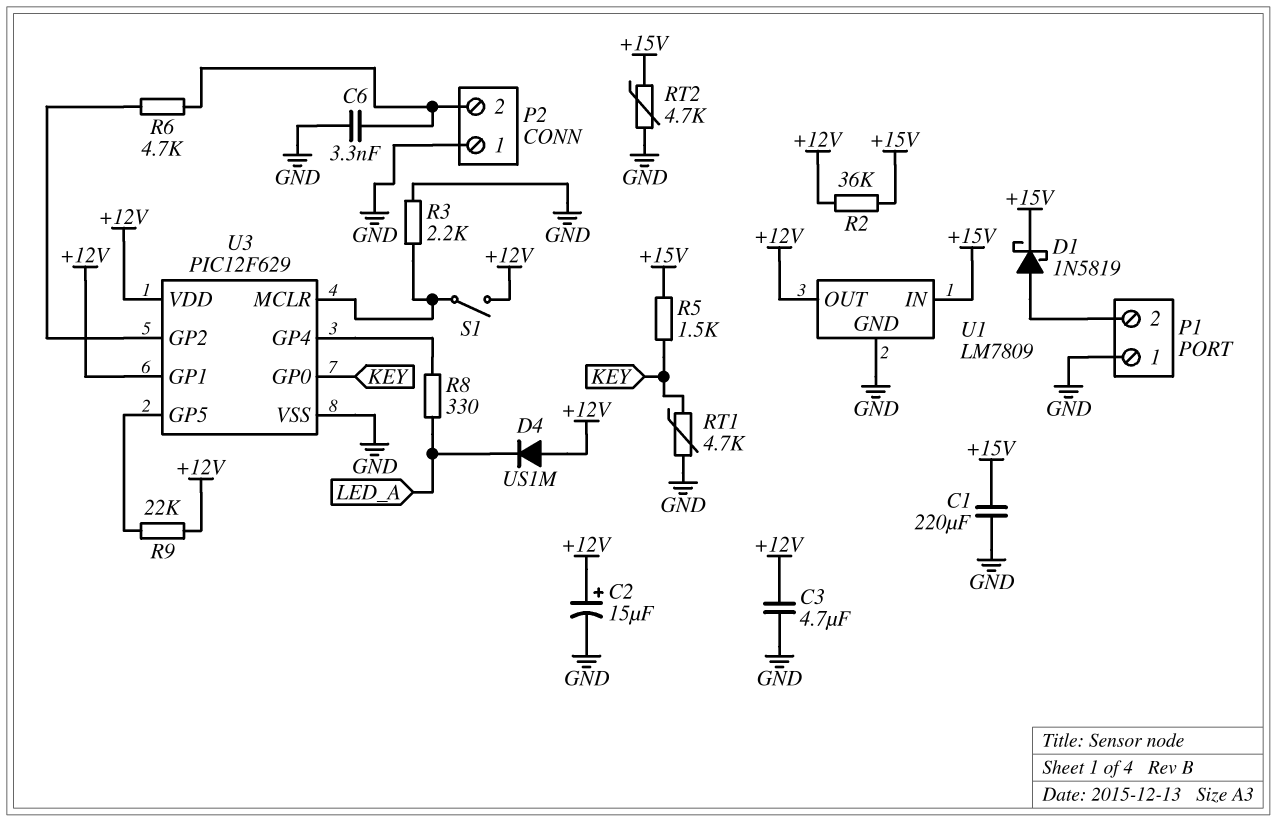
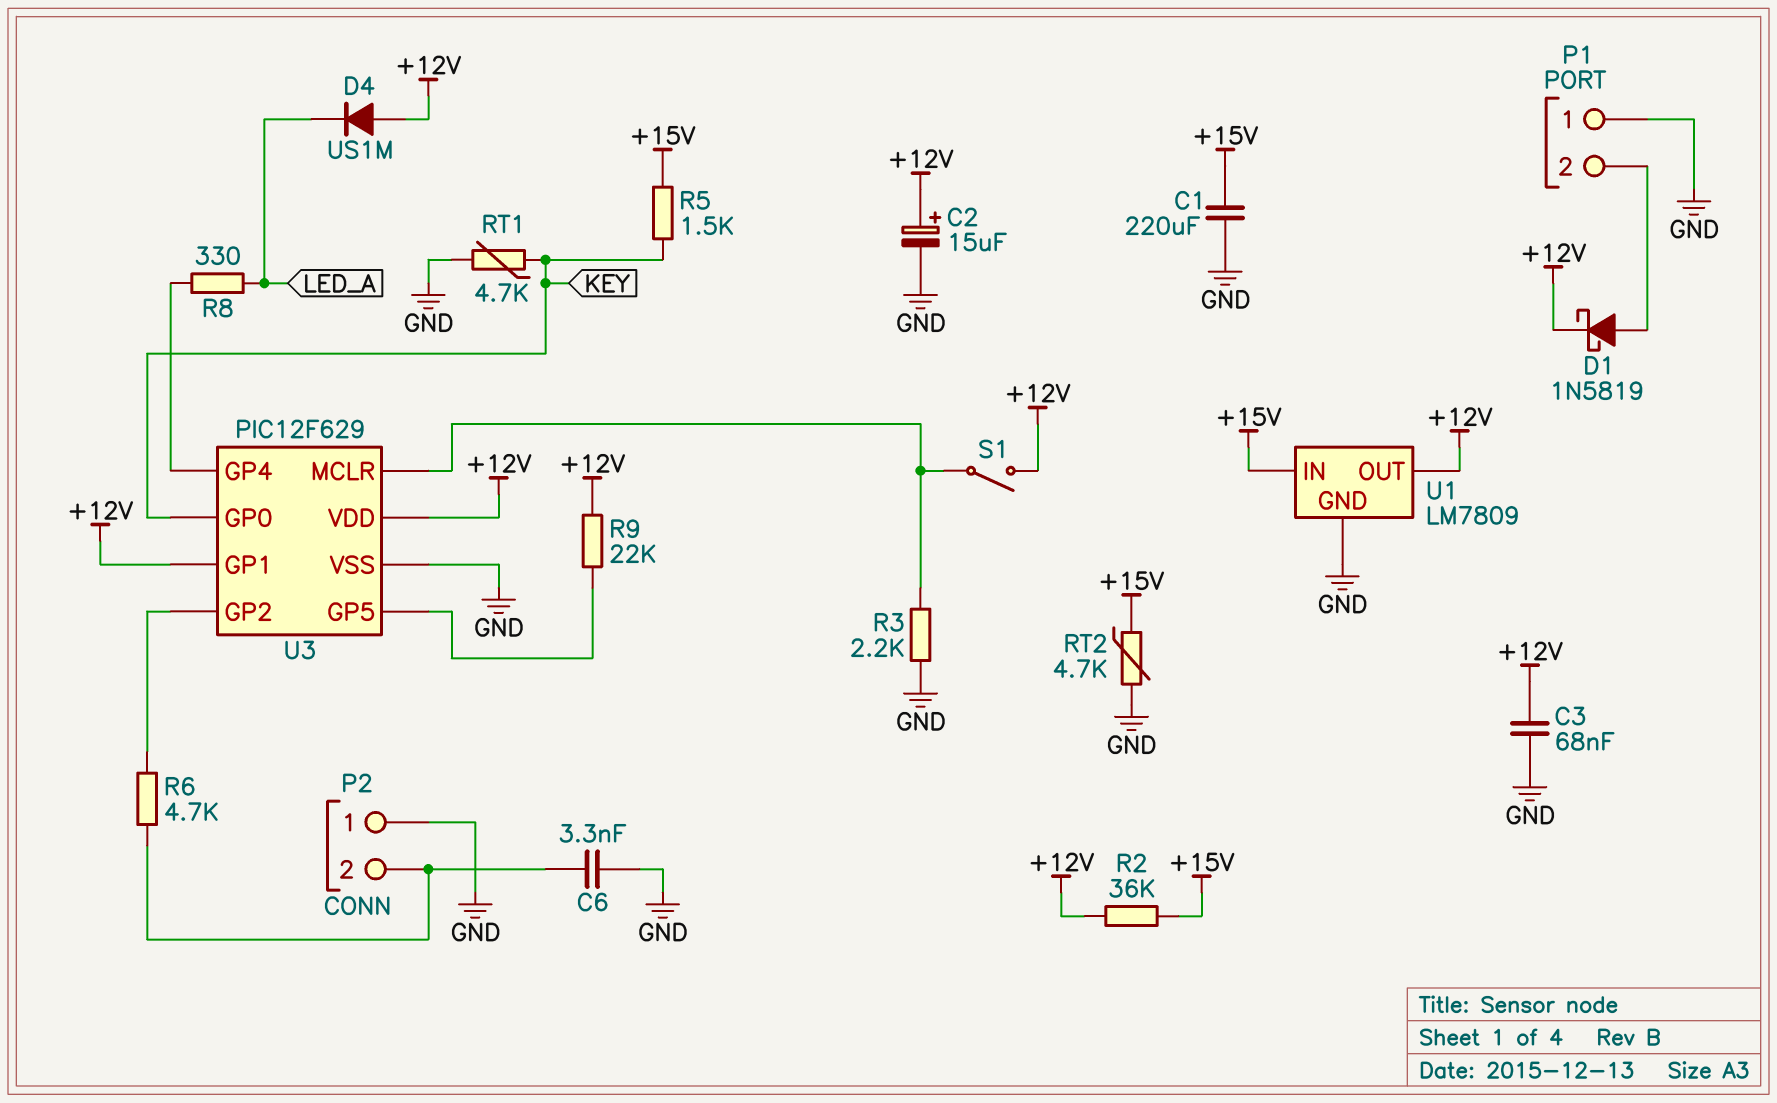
C3: 4.7uF (+12V, GND) -> 68nF (+12V, GND)
D1: schottky 1N5819 (A P1/2, K +15V) -> schottky 1N5819 (A P1/2, K +12V)

